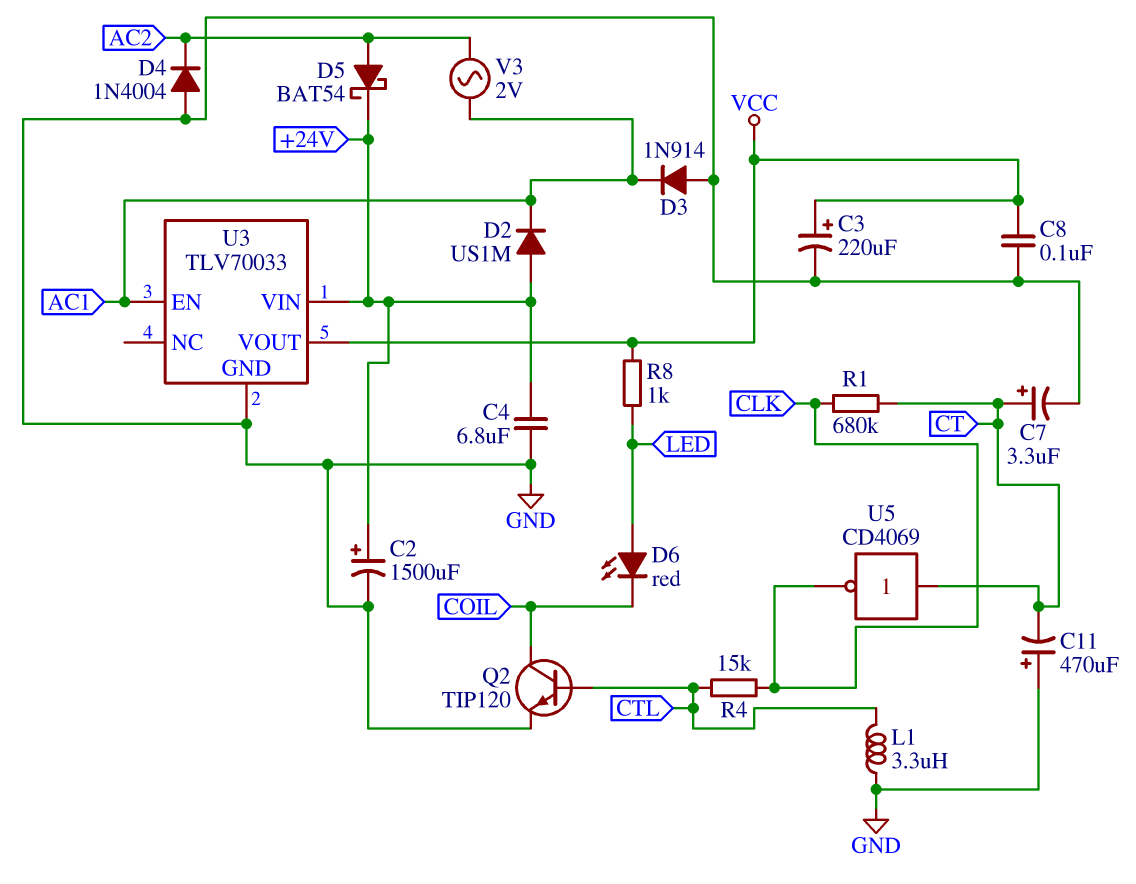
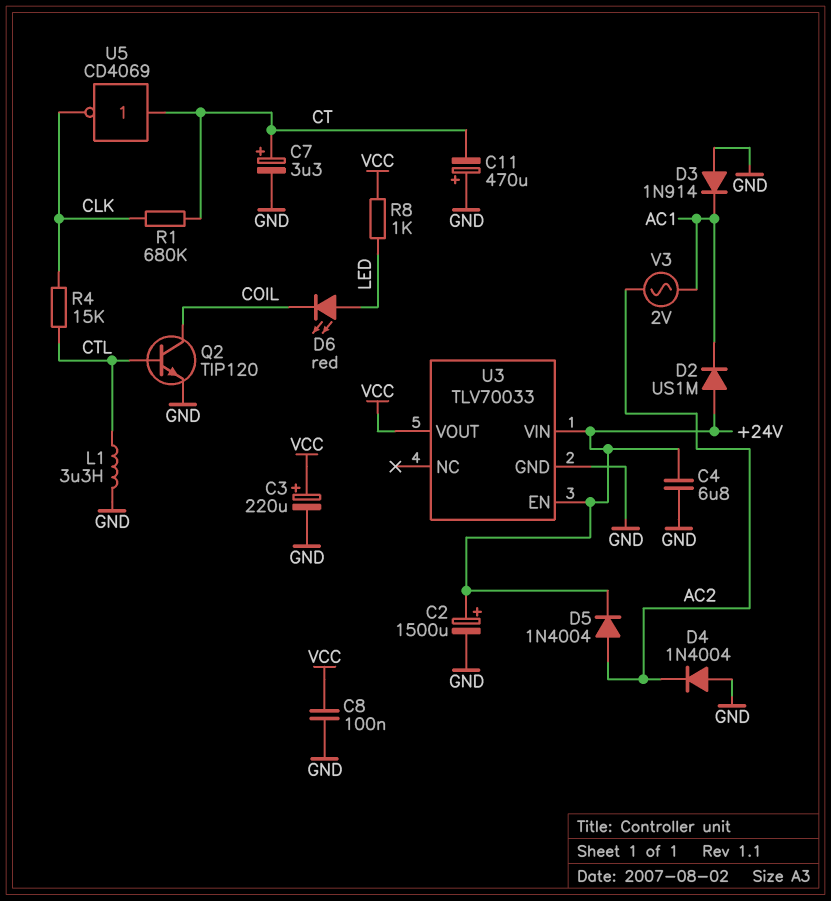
D5: schottky BAT54 (A AC2, K +24V) -> diode 1N4004 (A AC2, K +24V)
U3 pin EN: AC1 -> +24V

